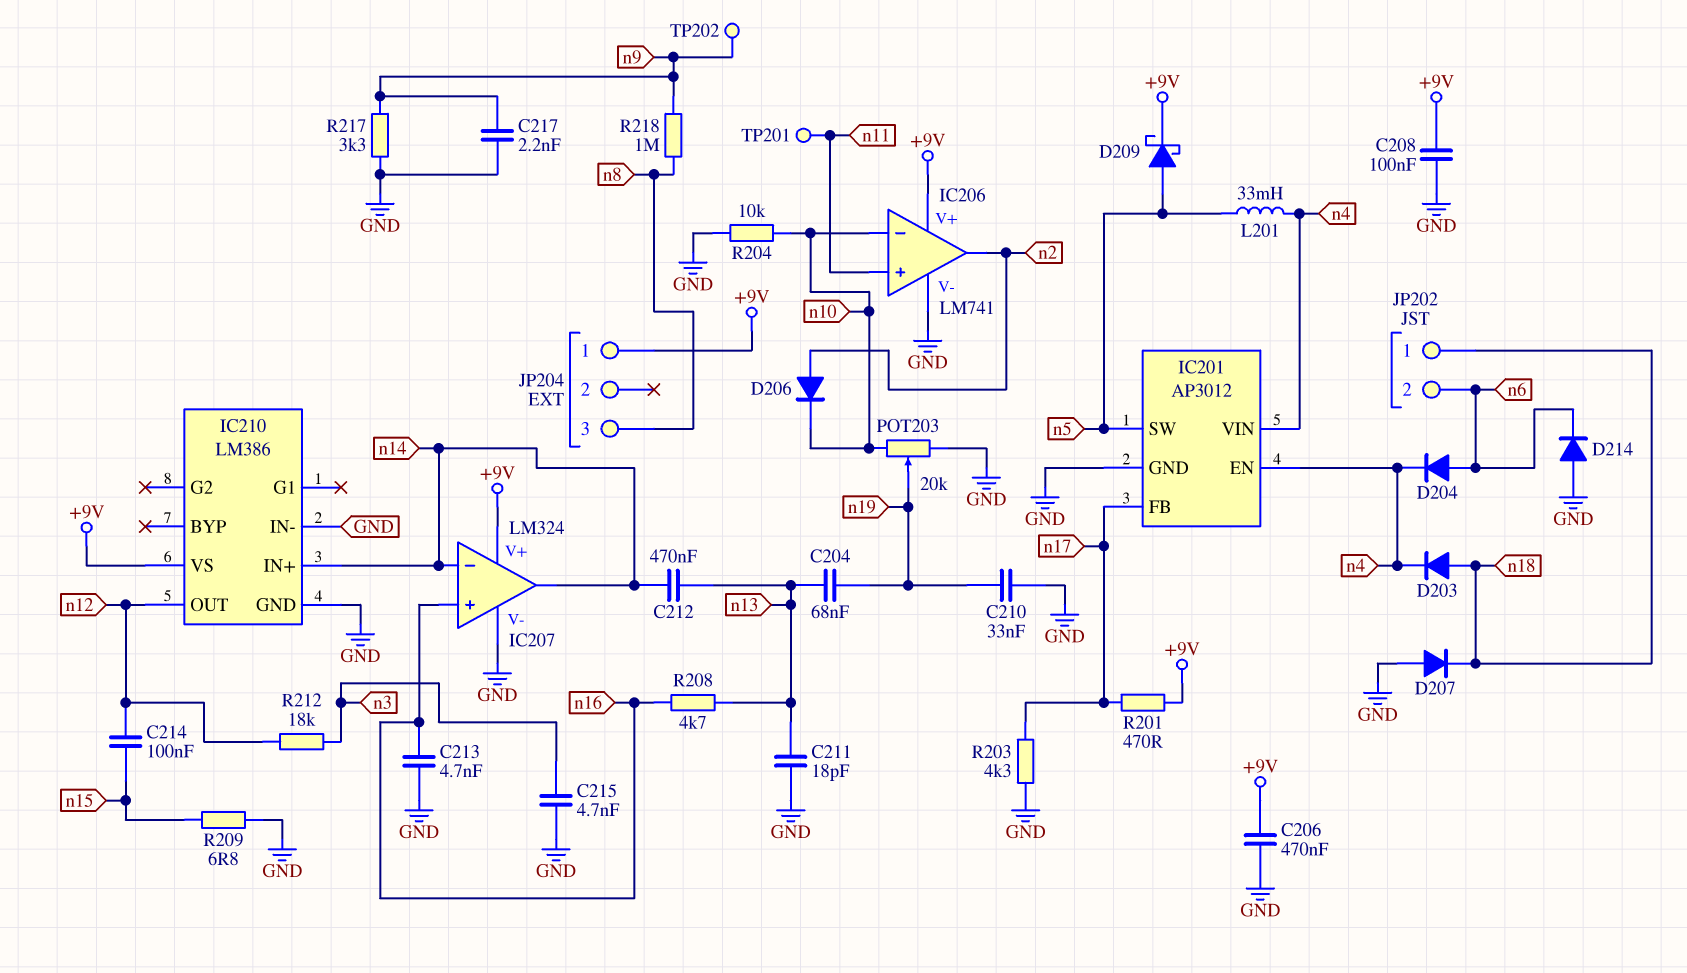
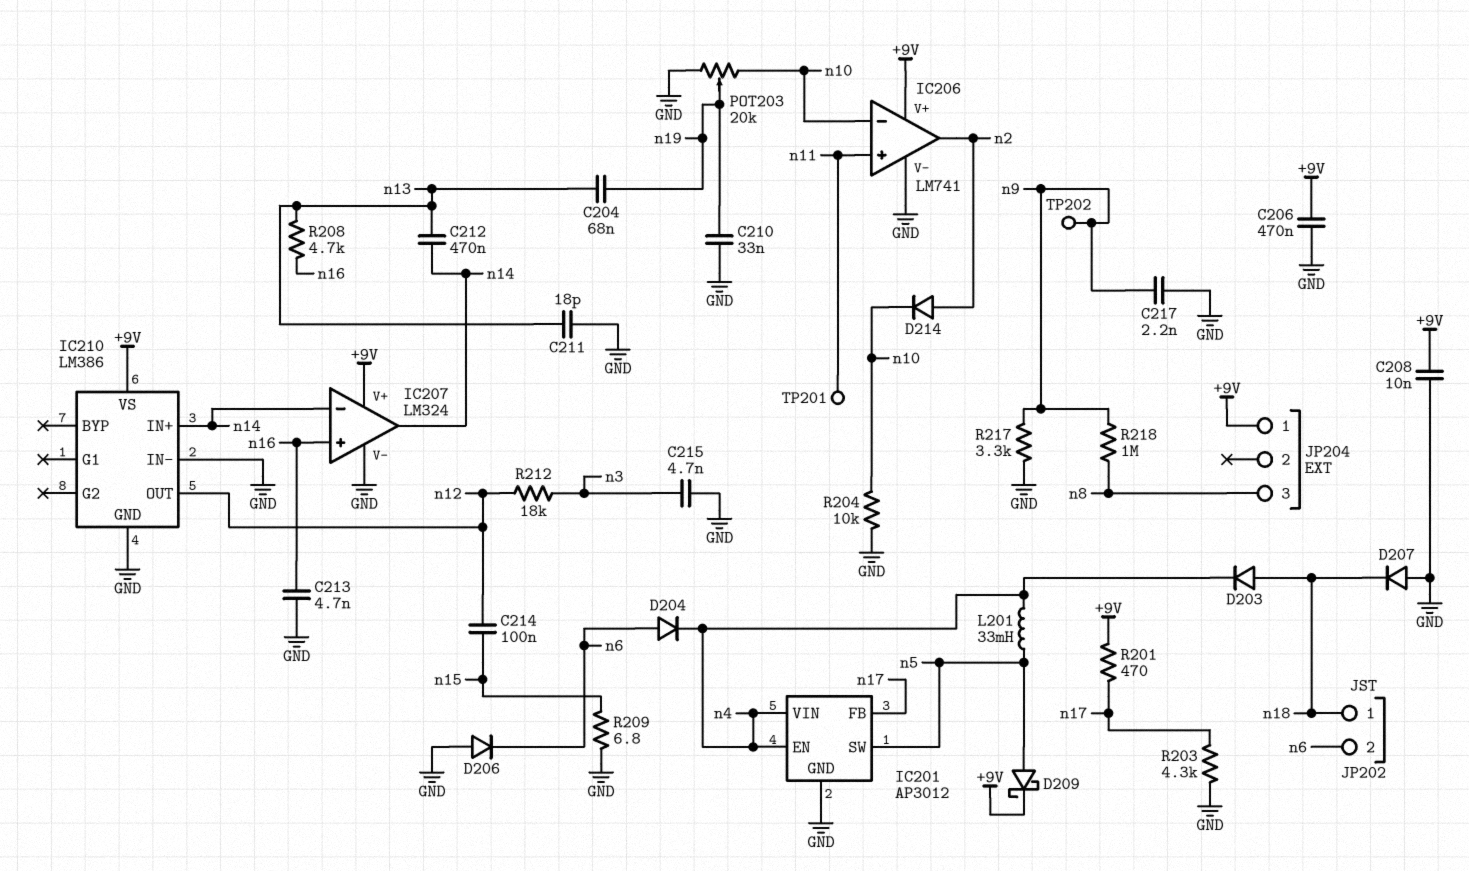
C208: 100nF (+9V, GND) -> 10nF (+9V, GND)
D206: diode (A n2, K n10) -> diode (A GND, K n6)
D214: diode (A GND, K n6) -> diode (A n2, K n10)

